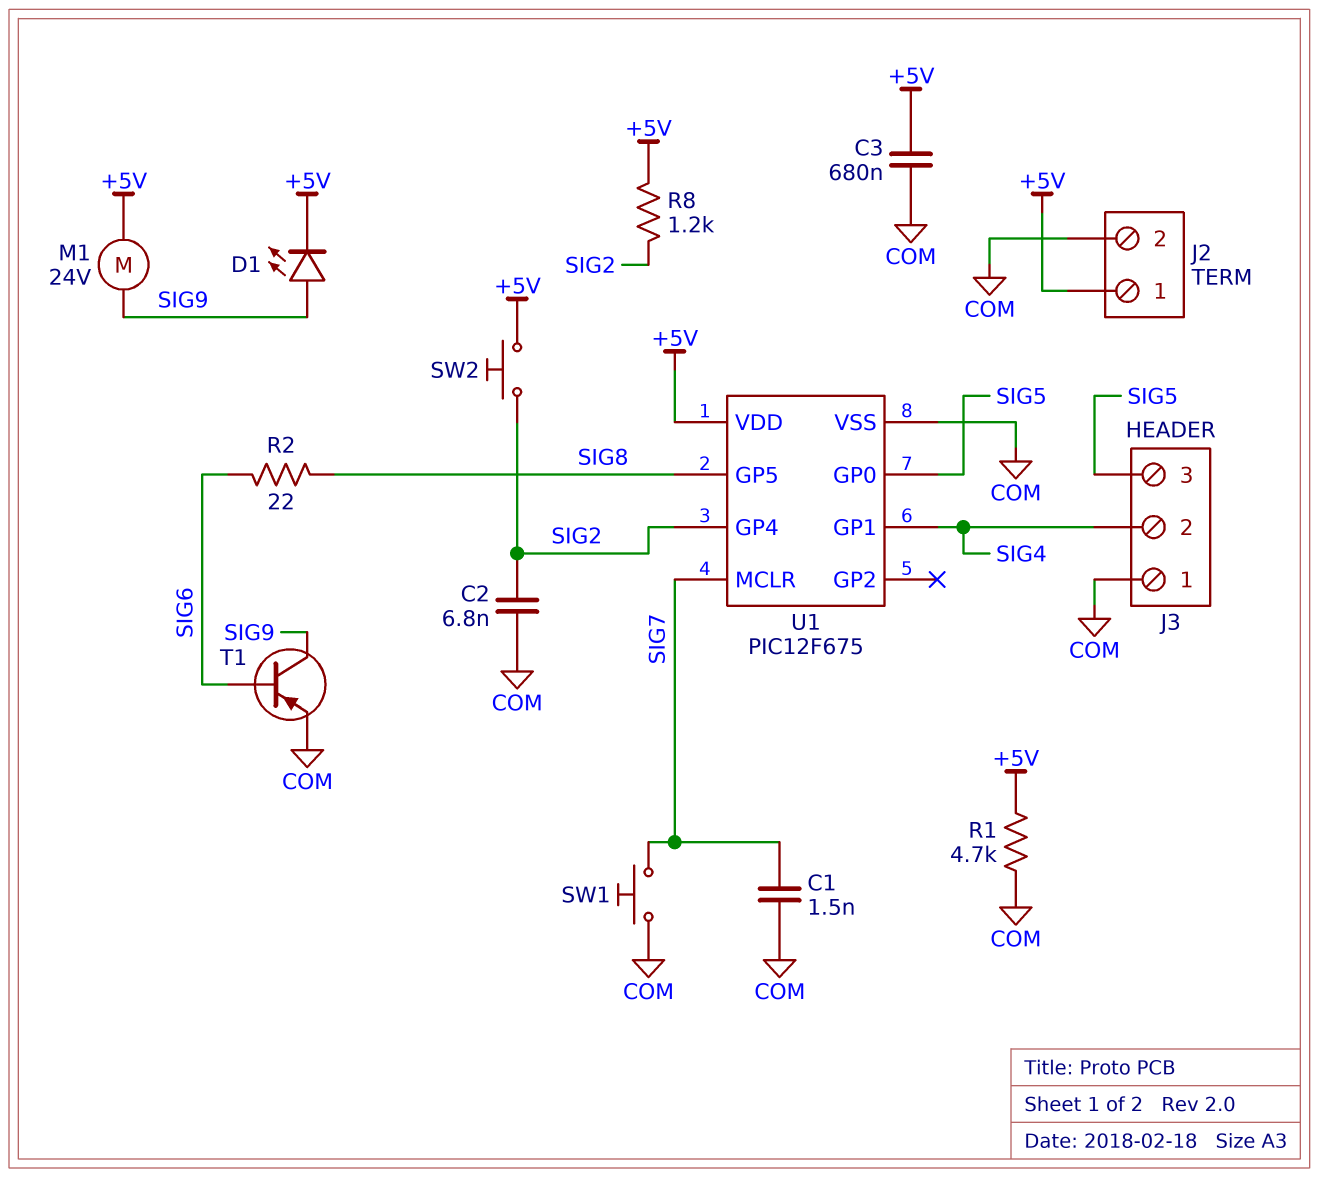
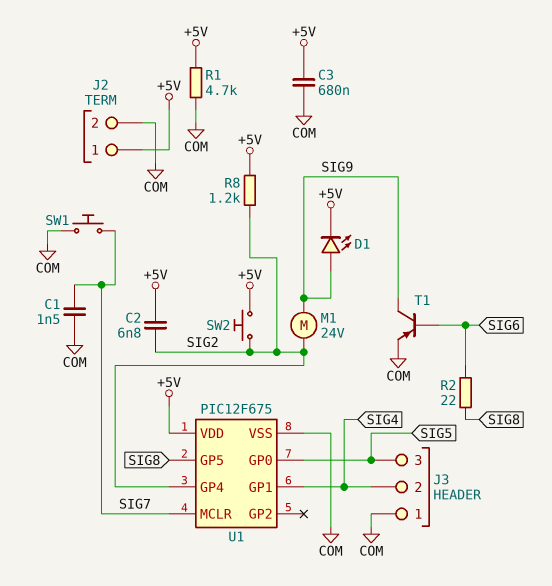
C2: 6.8nF (COM, SIG2) -> 6.8nF (+5V, SIG2)
M1: motor 24V (+5V, SIG9) -> motor 24V (SIG2, SIG9)

